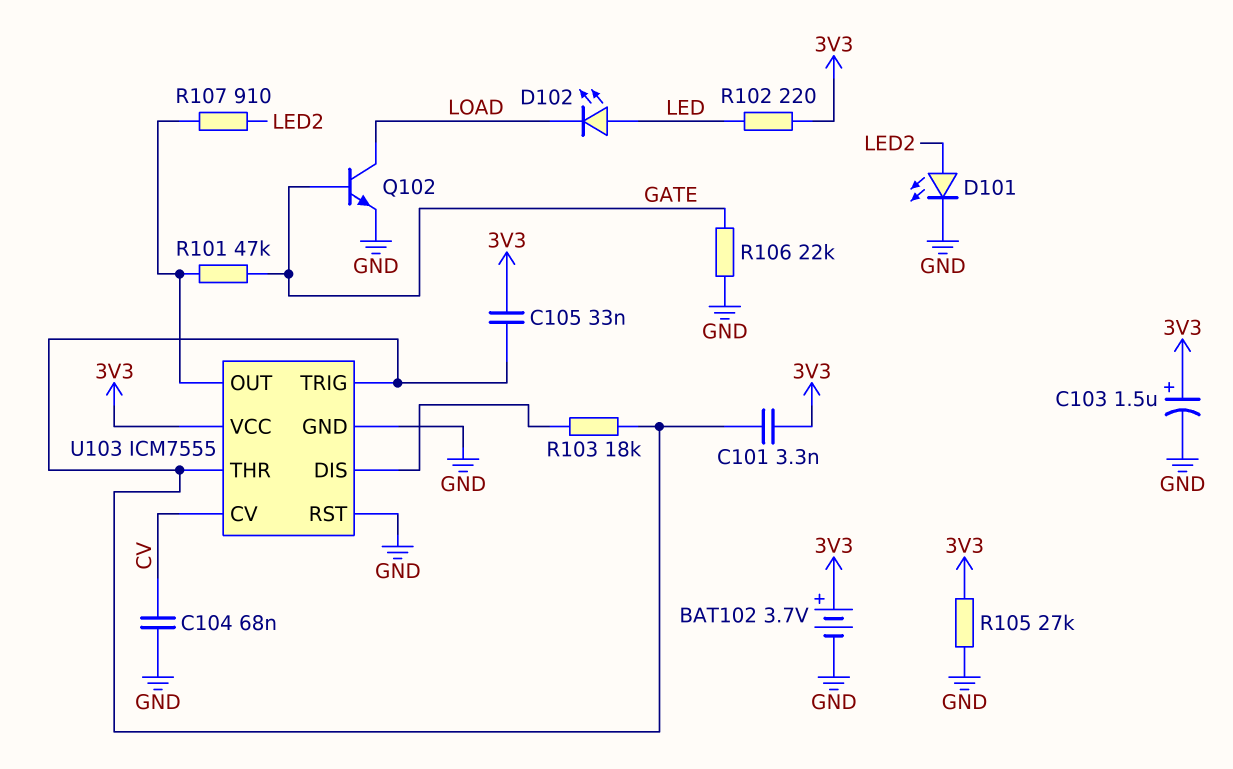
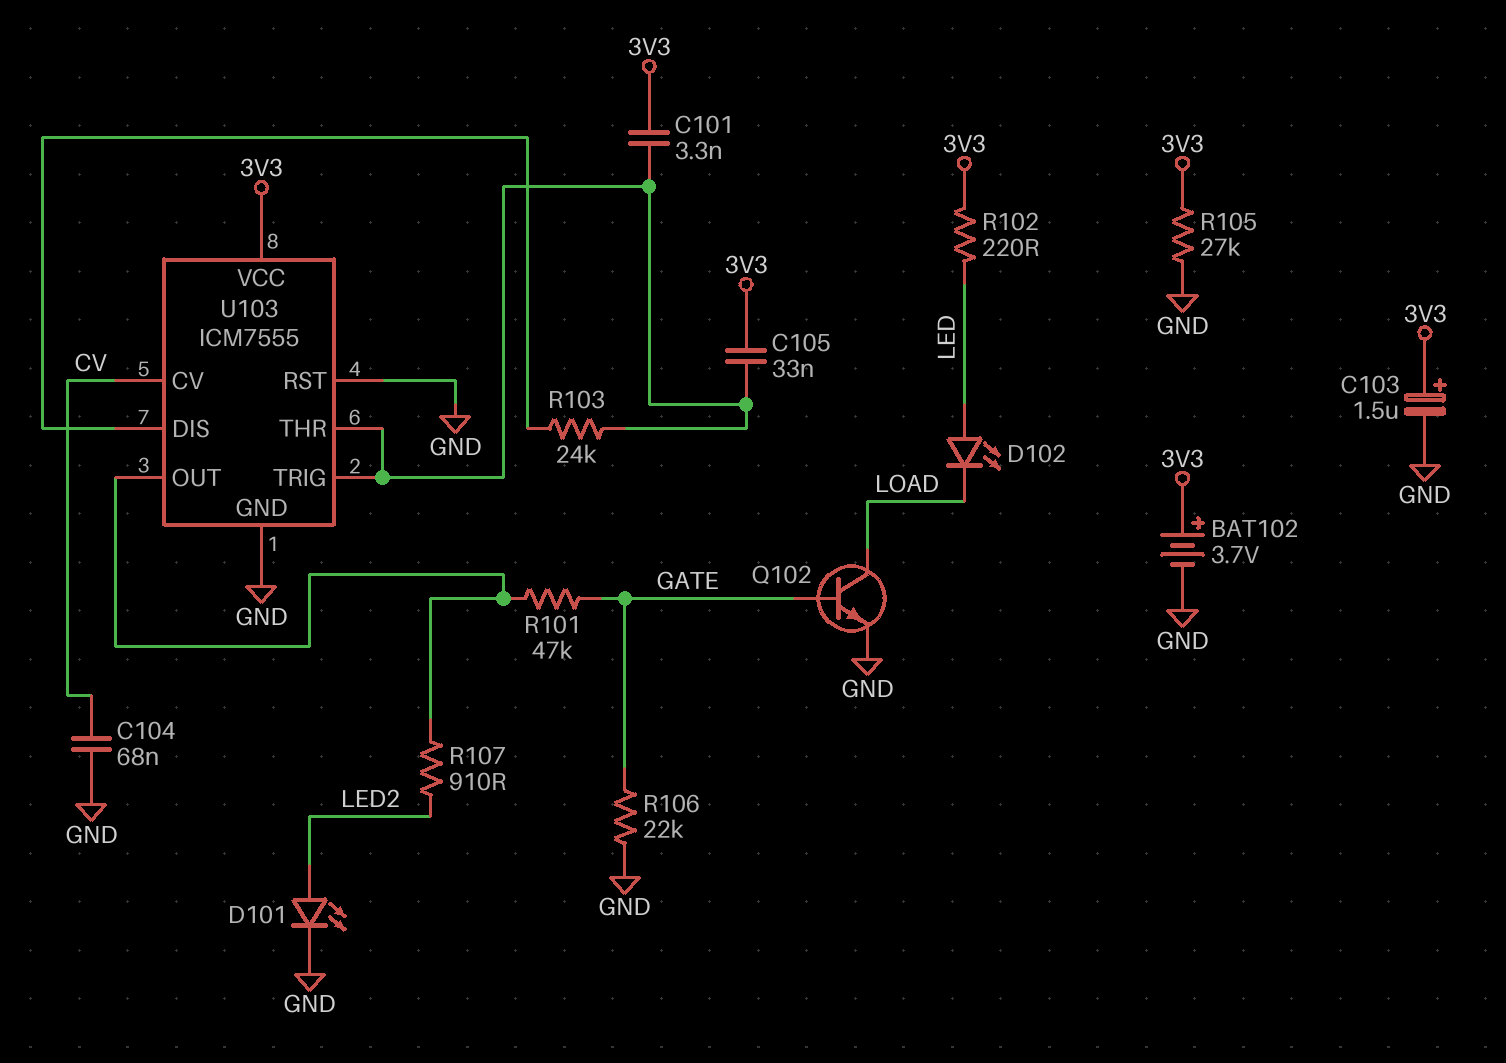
R103: 18k (U103/DIS, U103/THR) -> 24k (U103/DIS, U103/THR)

